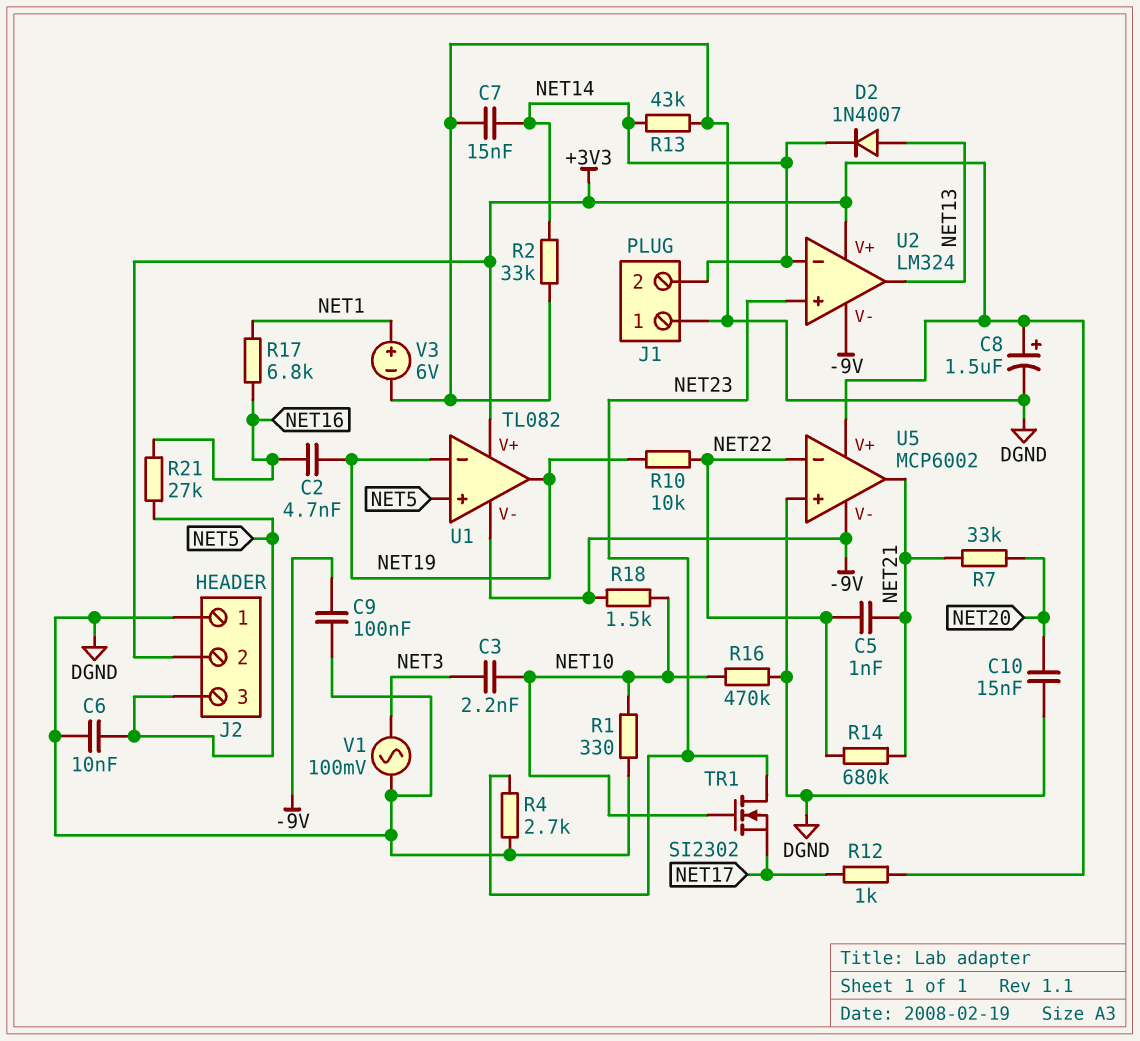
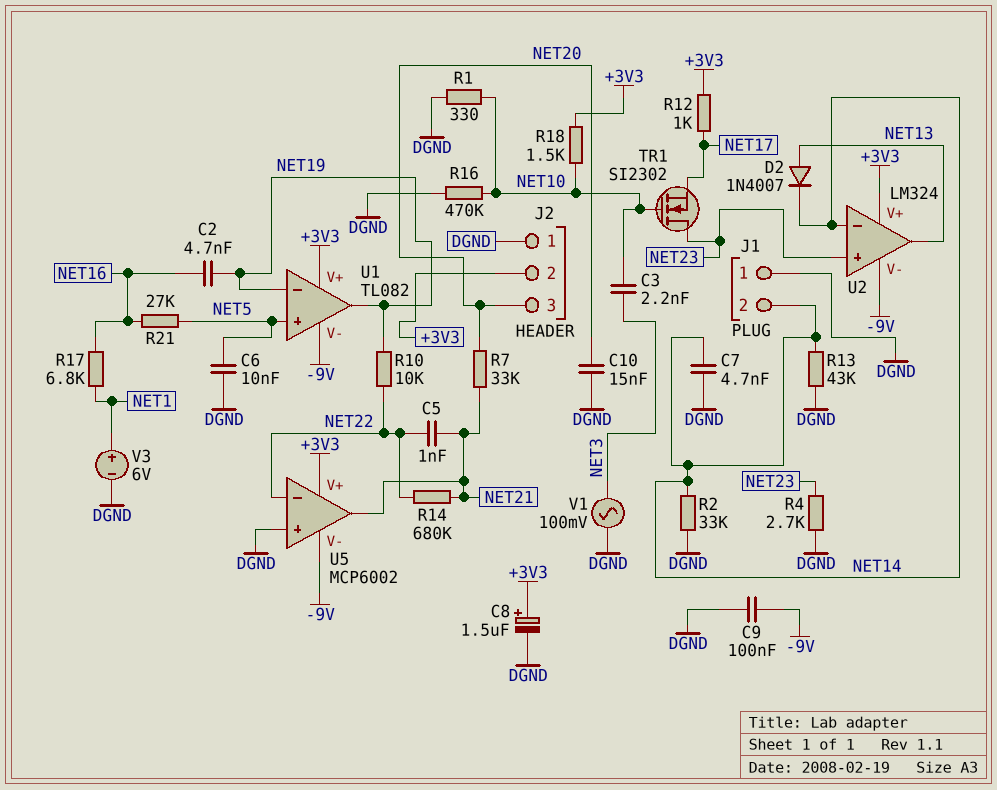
C7: 15nF (DGND, NET14) -> 4.7nF (DGND, NET14)
J2 pin 3: NET5 -> NET20
R18: 1.5k (-9V, NET10) -> 1.5k (+3V3, NET10)

